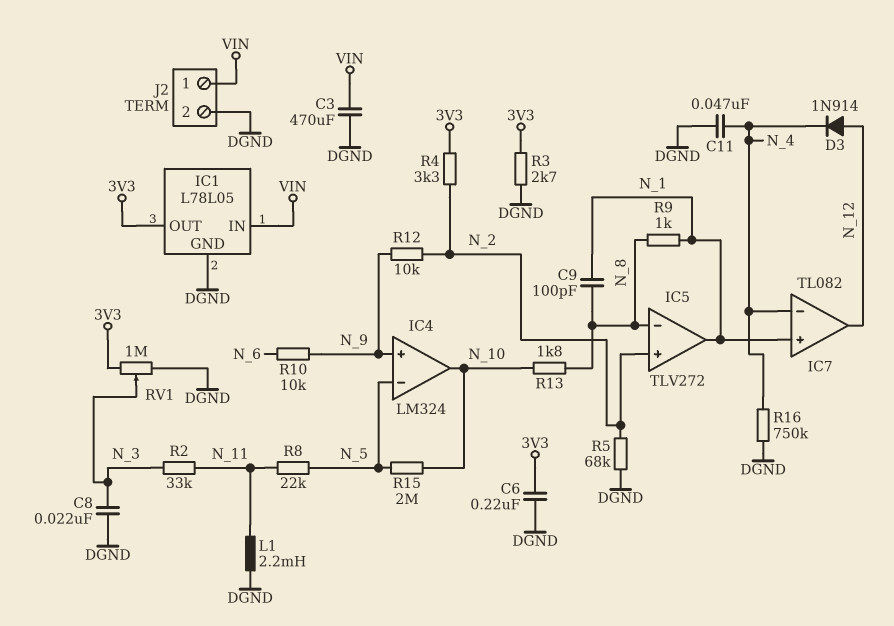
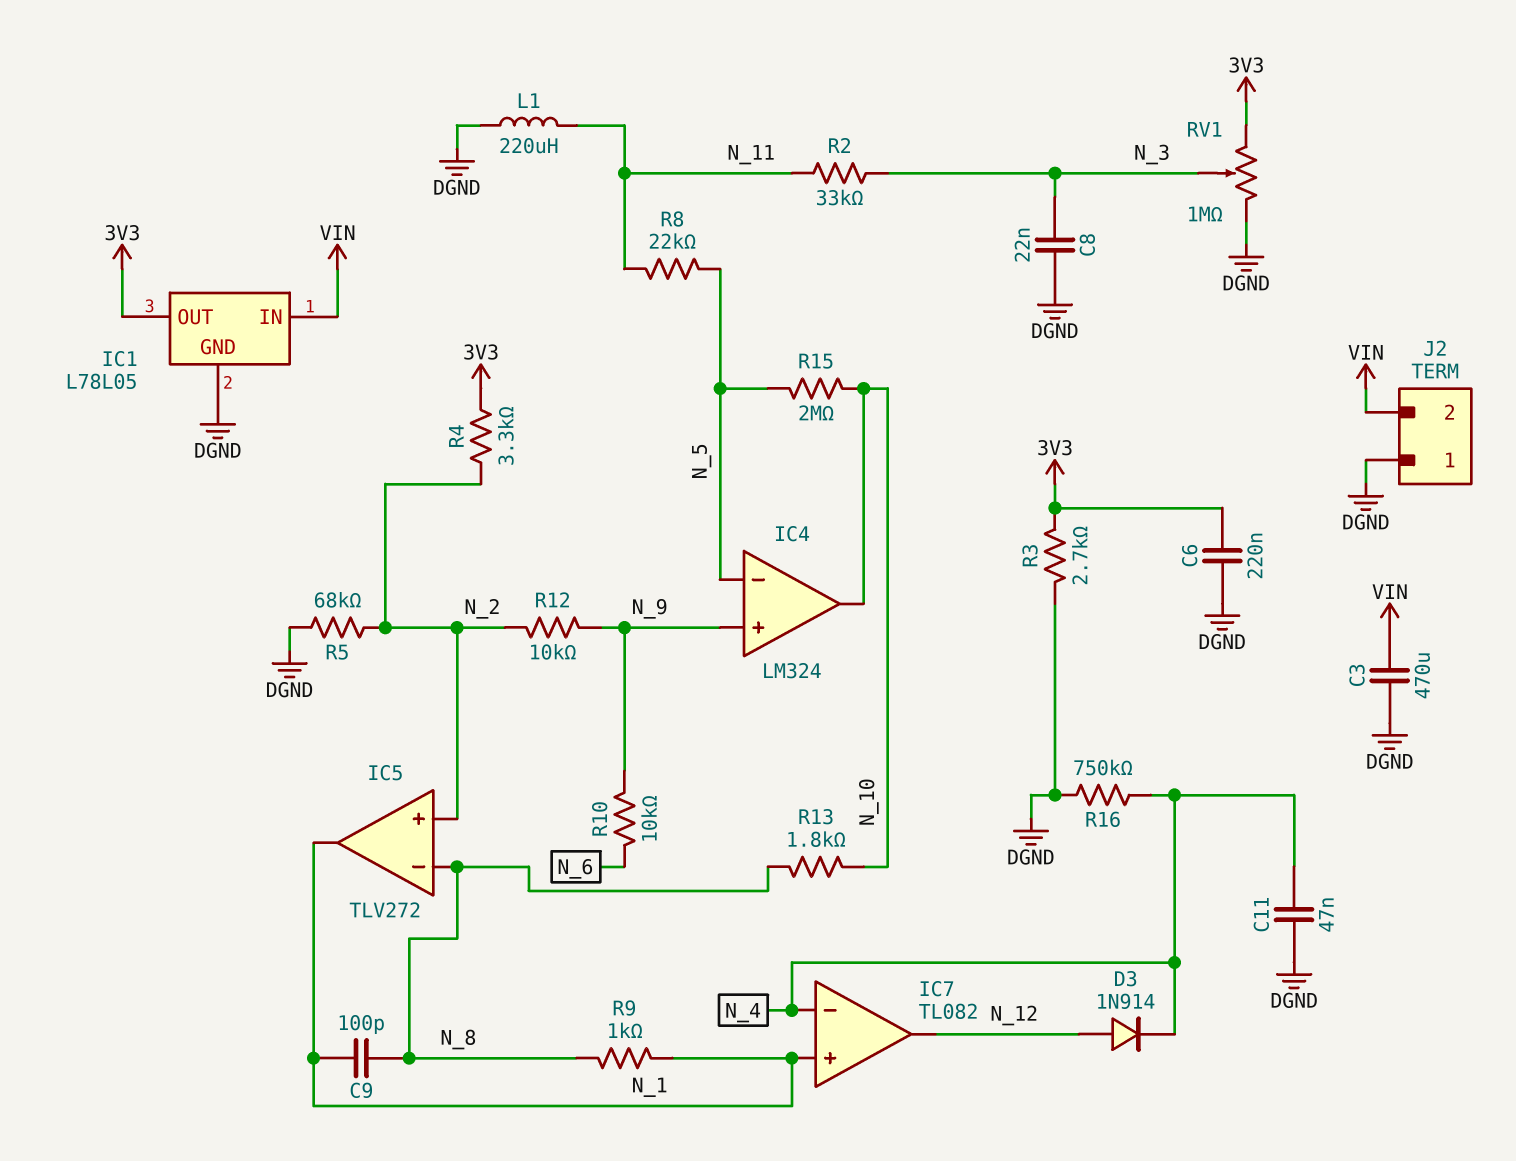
J2 pin 1: VIN -> DGND
J2 pin 2: DGND -> VIN
L1: 2.2mH (DGND, N_11) -> 220uH (DGND, N_11)

